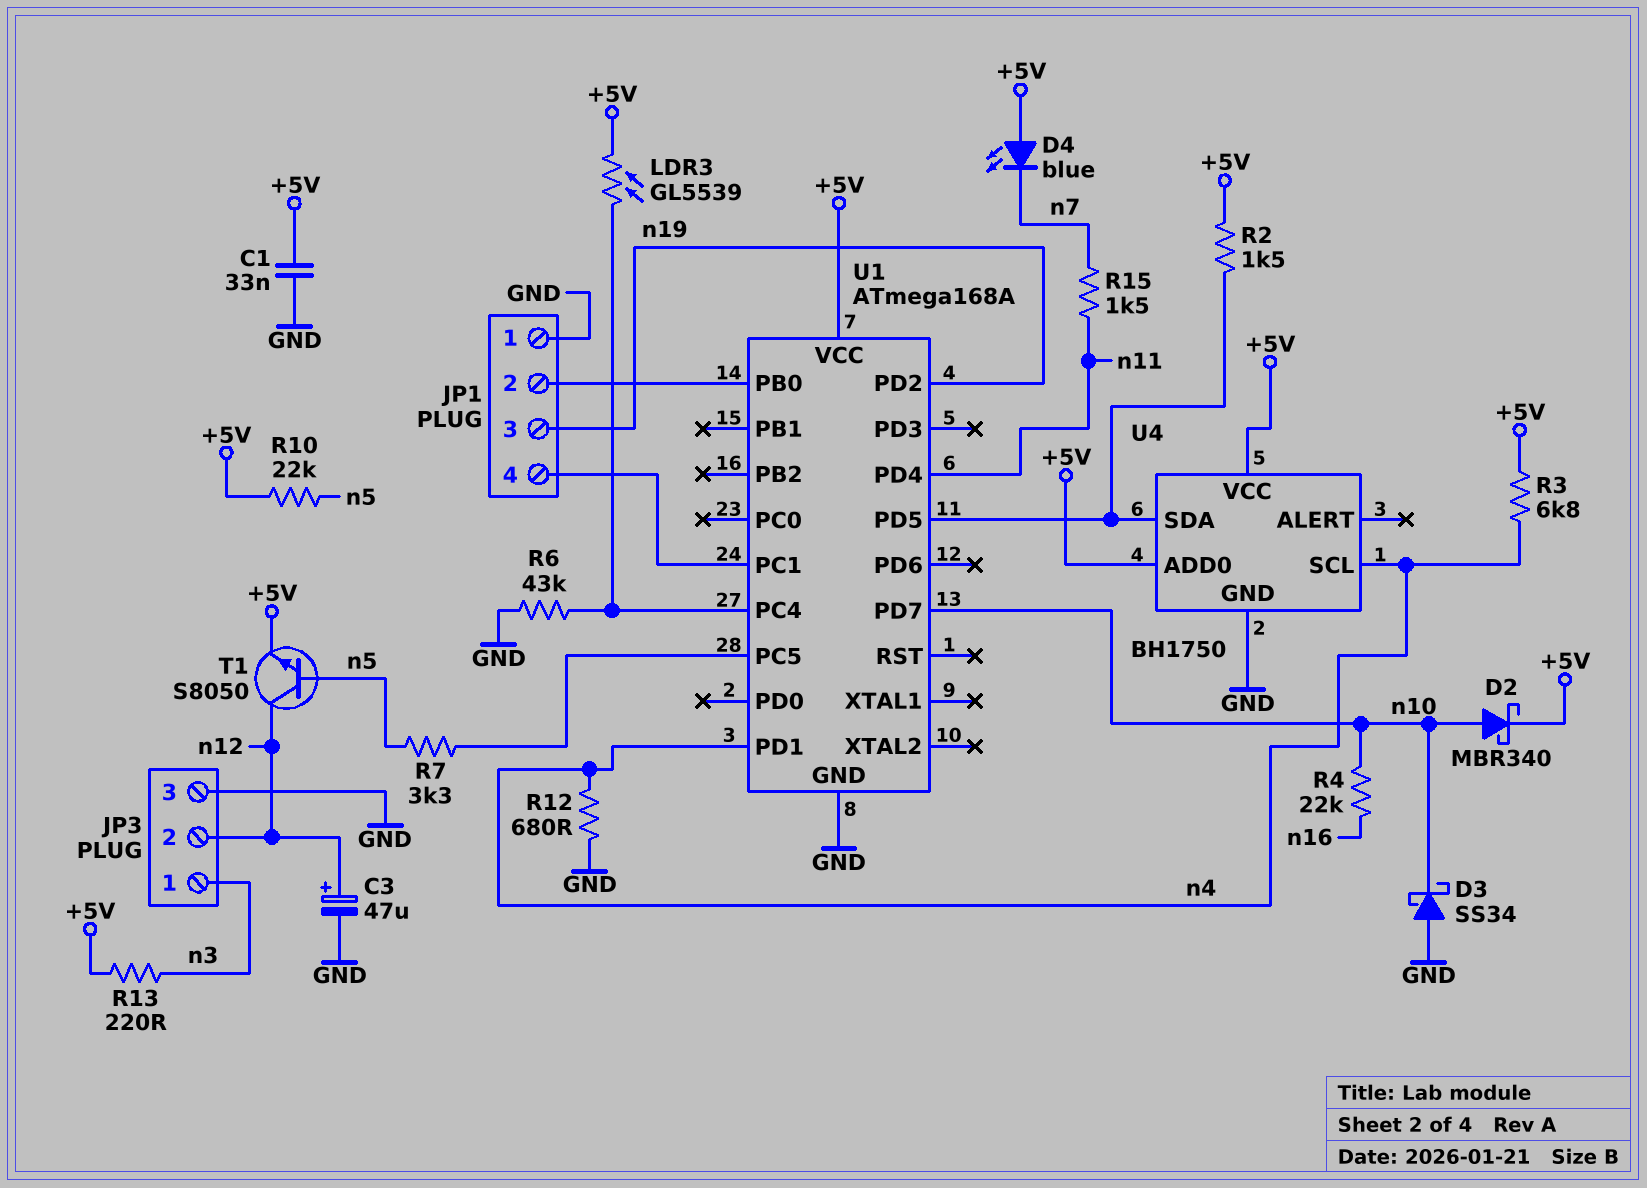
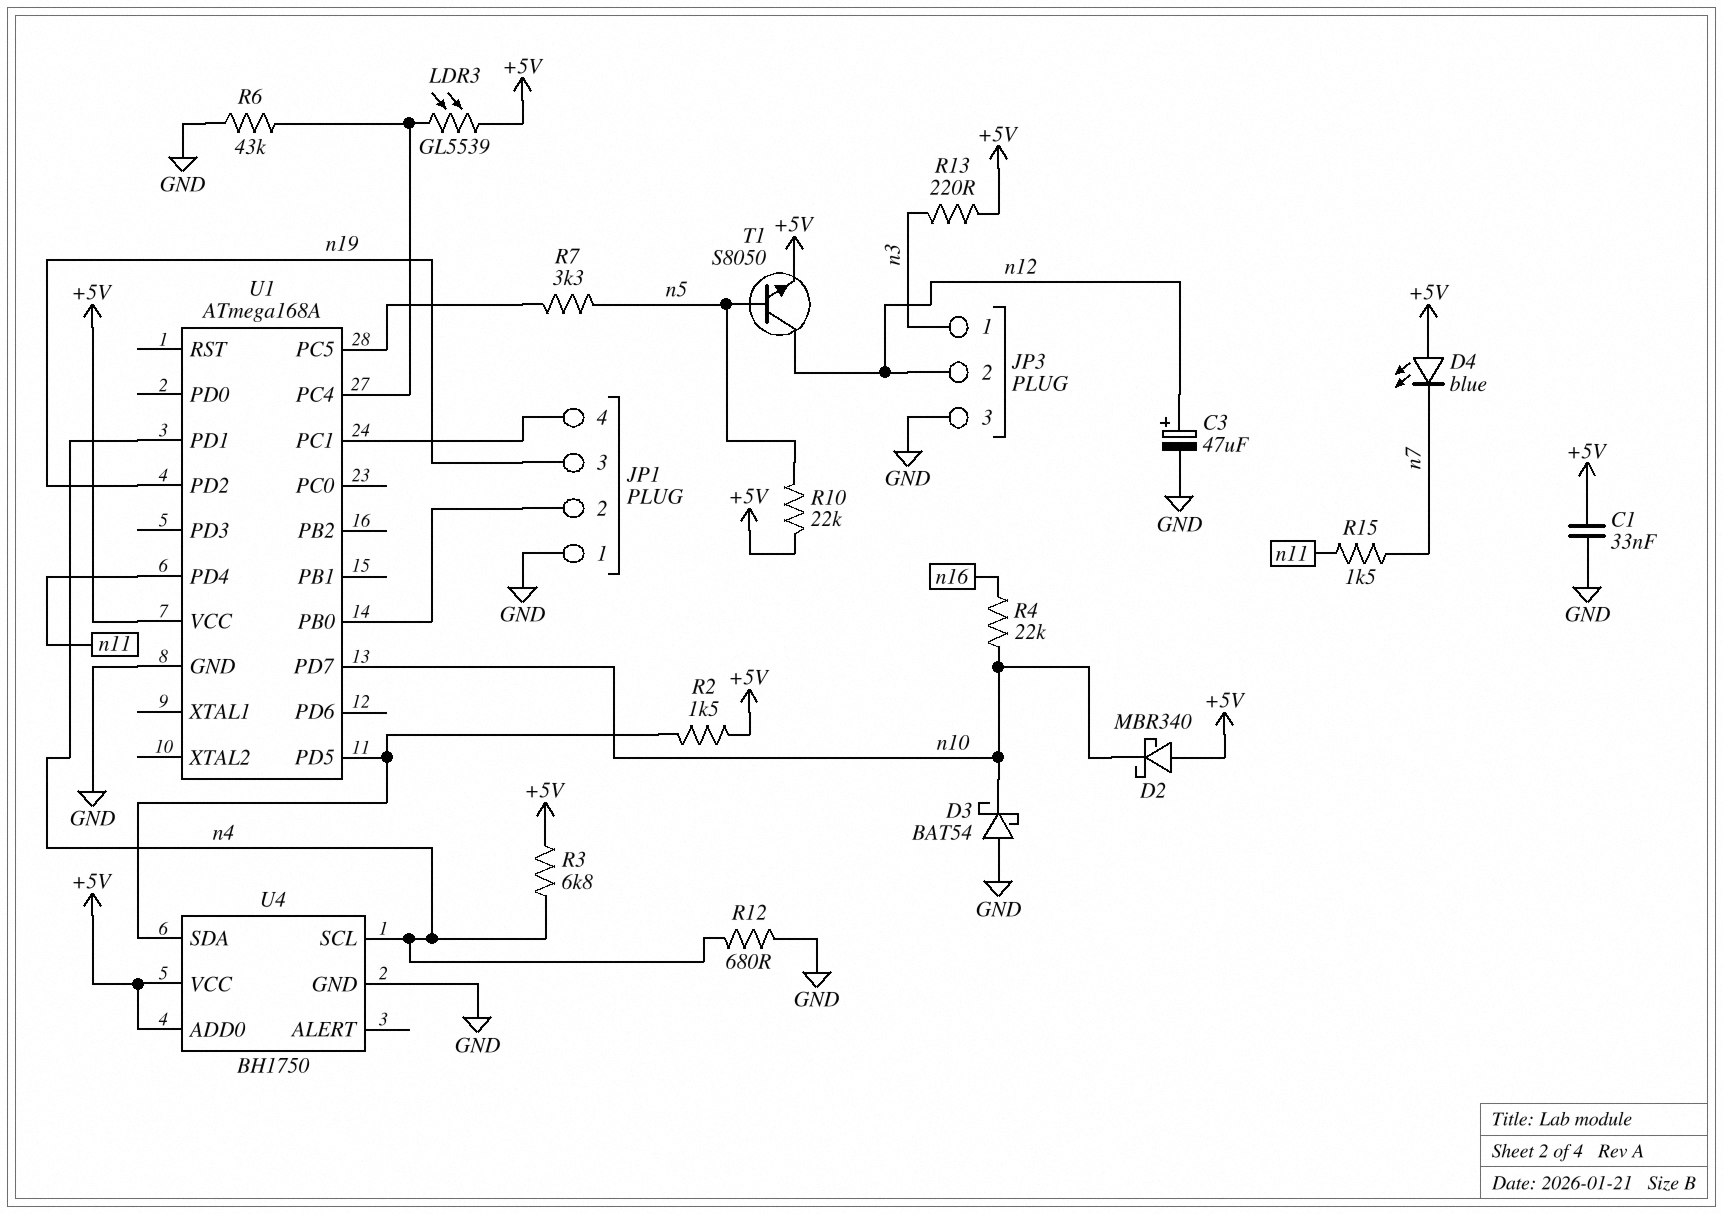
D2: schottky MBR340 (A n10, K +5V) -> schottky MBR340 (A +5V, K n10)
D3: schottky SS34 (A GND, K n10) -> schottky BAT54 (A GND, K n10)

